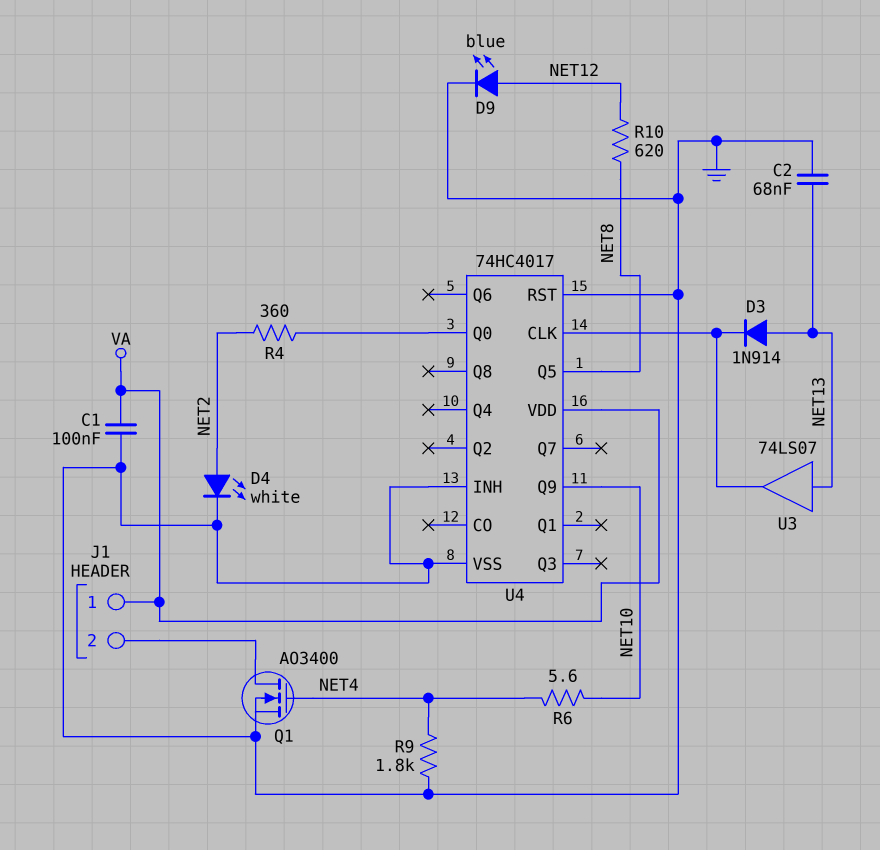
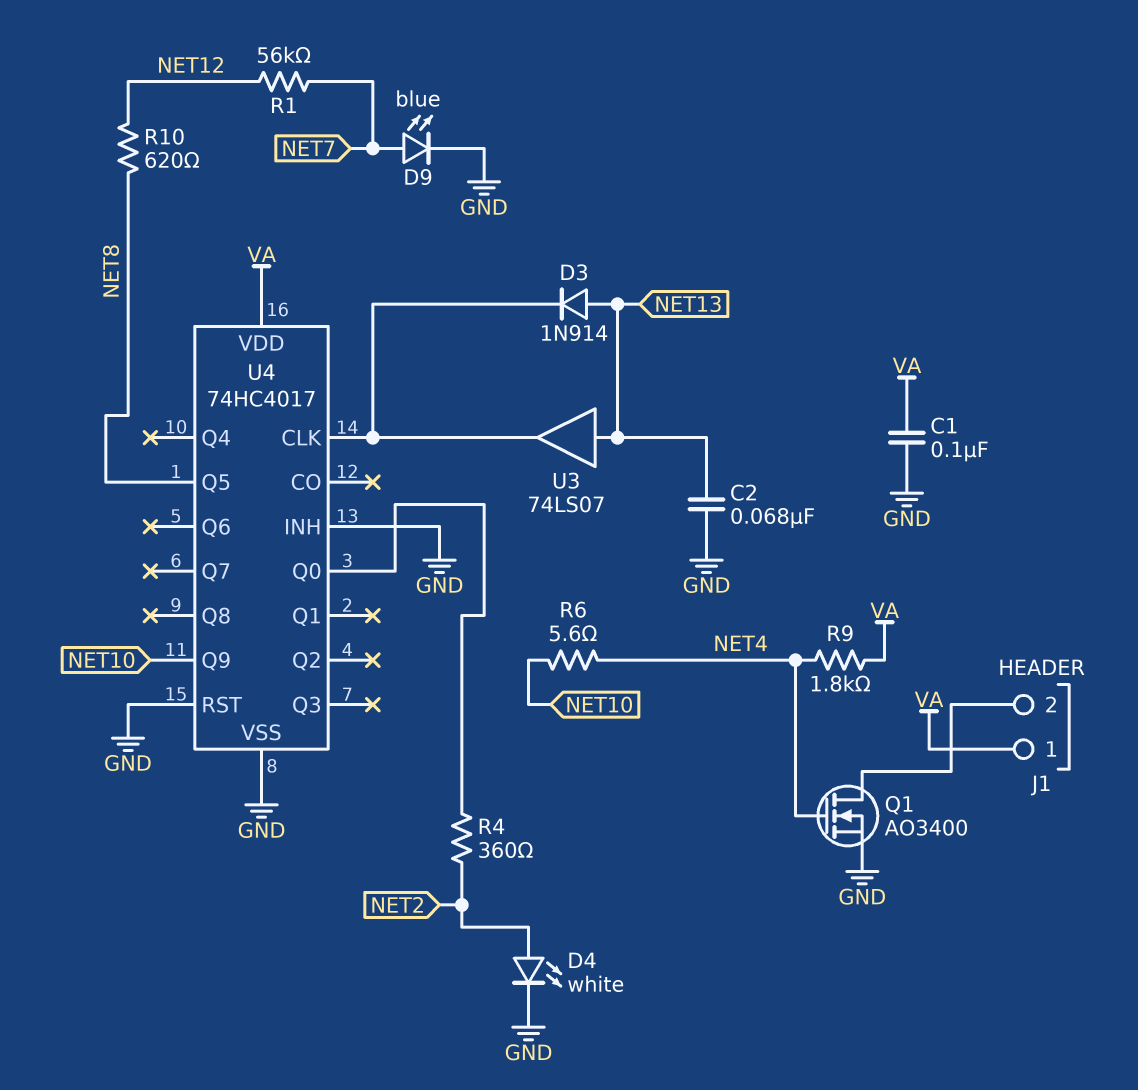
D9: LED blue (A NET12, K GND) -> LED blue (A NET7, K GND)
R1: none -> 56k (NET7, NET12)
R9: 1.8k (GND, NET4) -> 1.8k (NET4, VA)

